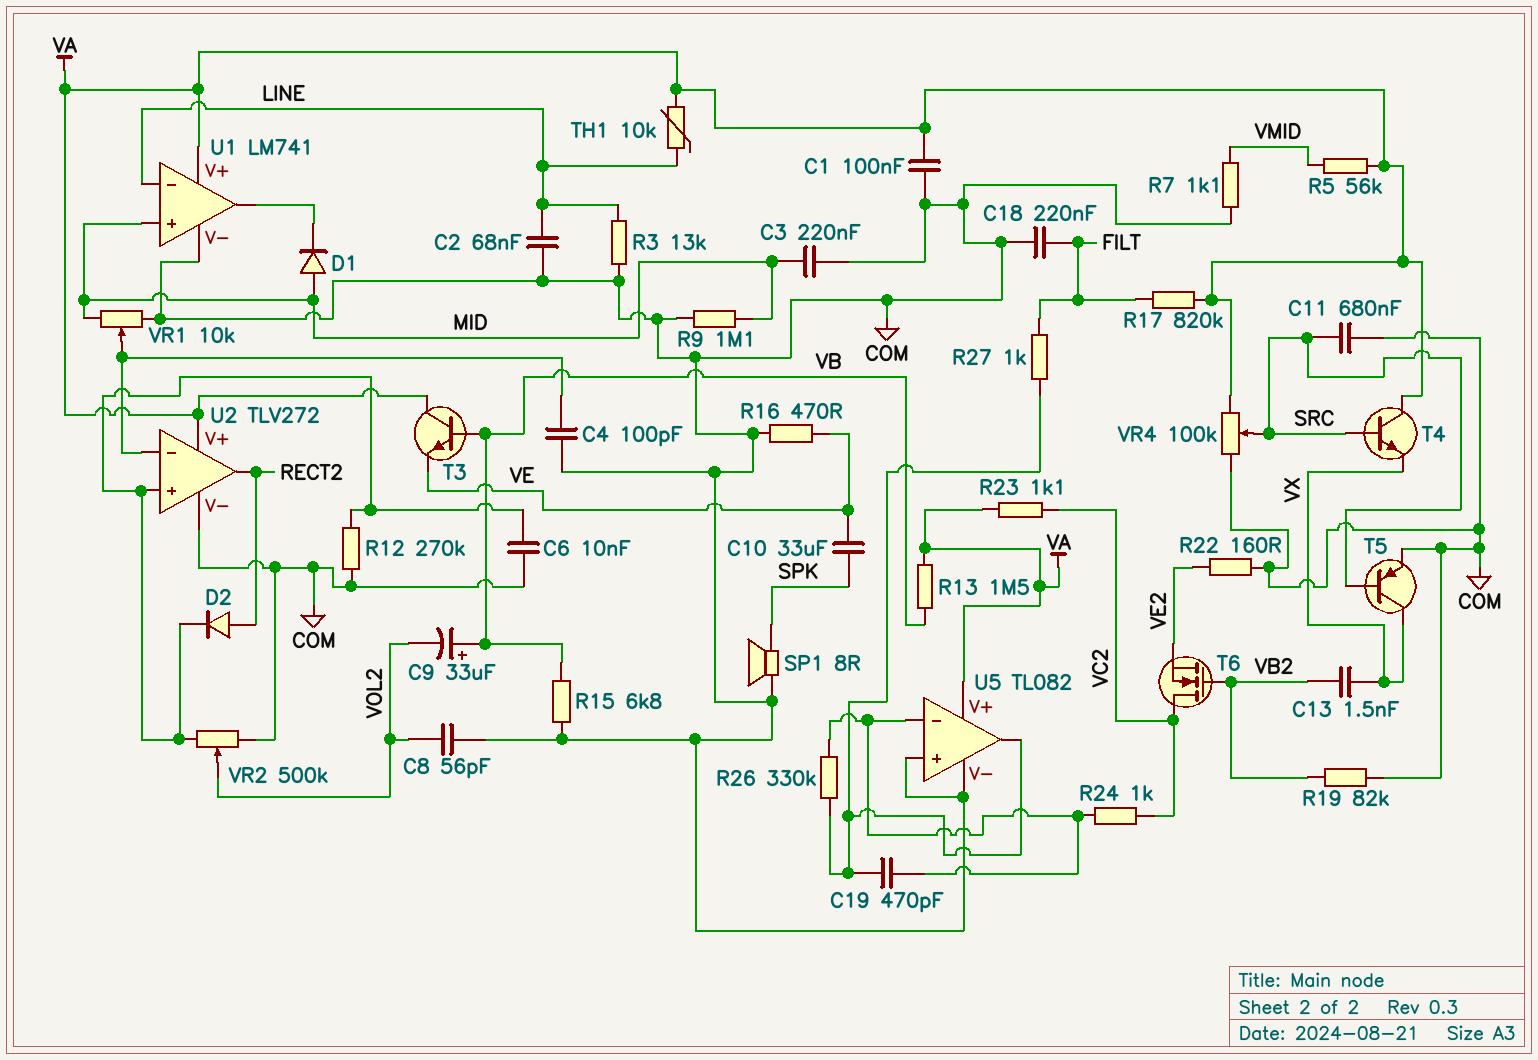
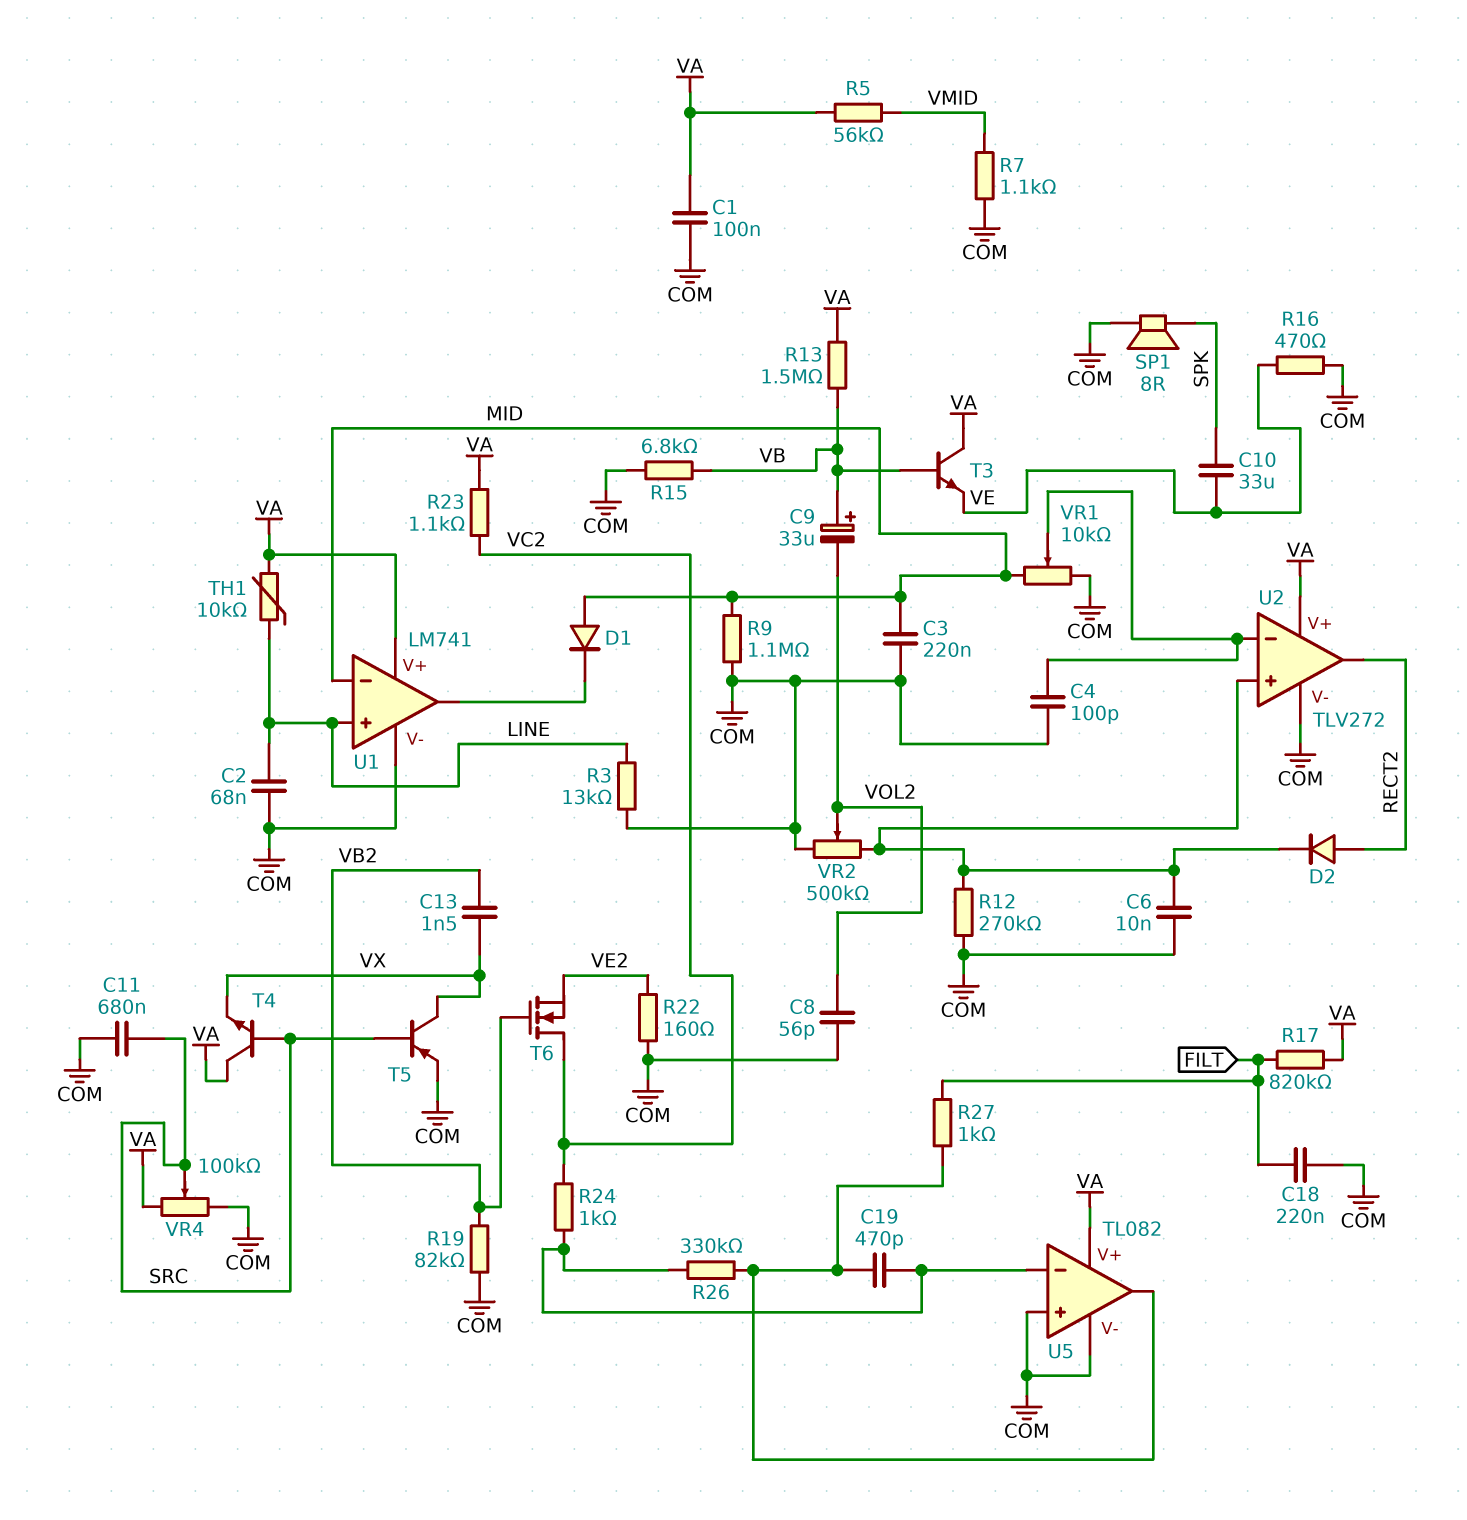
U1 pin in+: MID -> LINE
U1 pin in-: LINE -> MID

